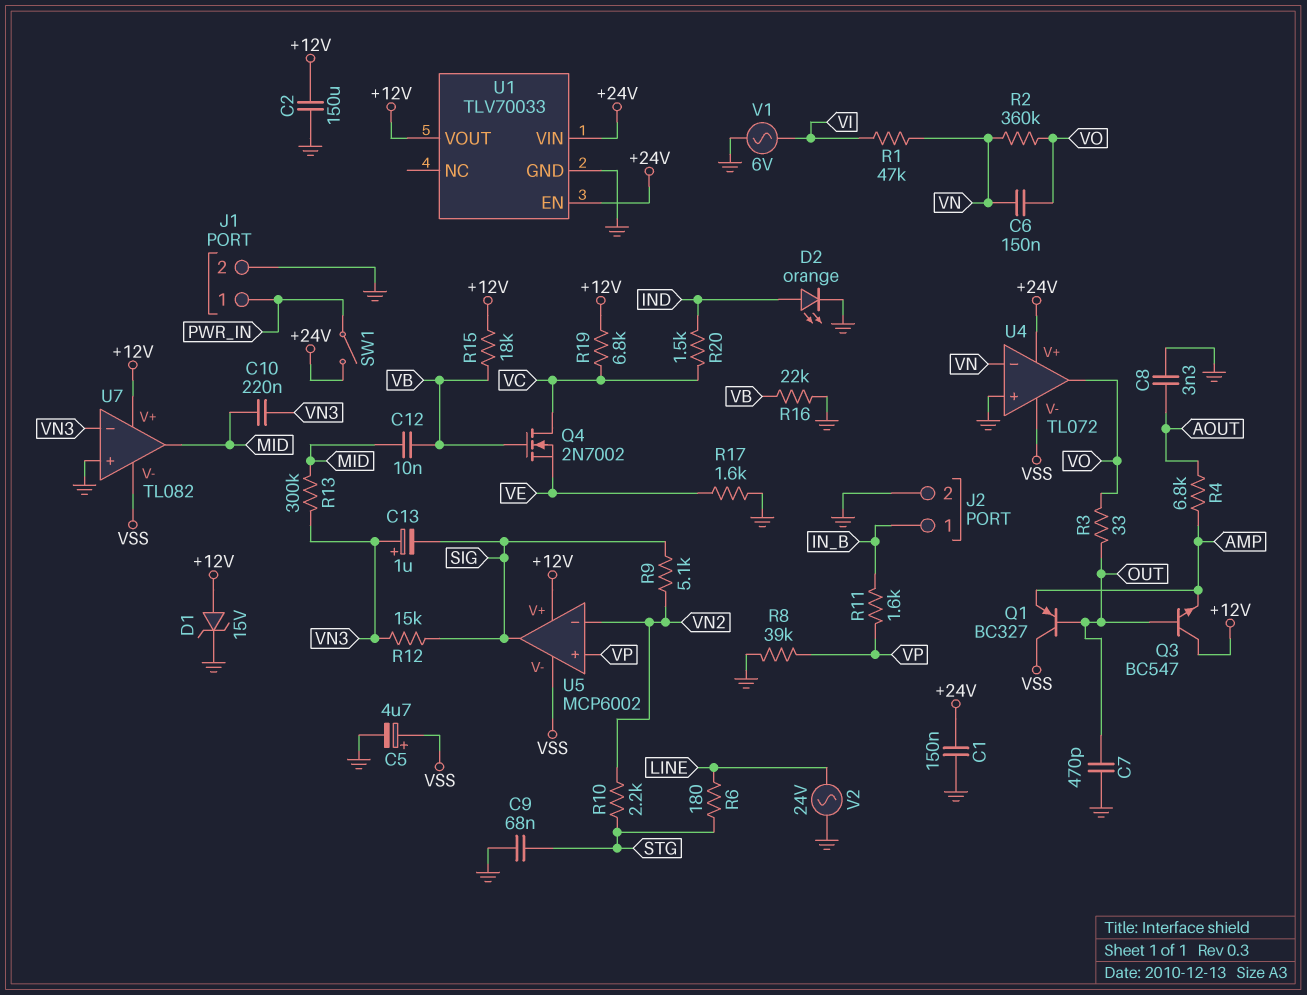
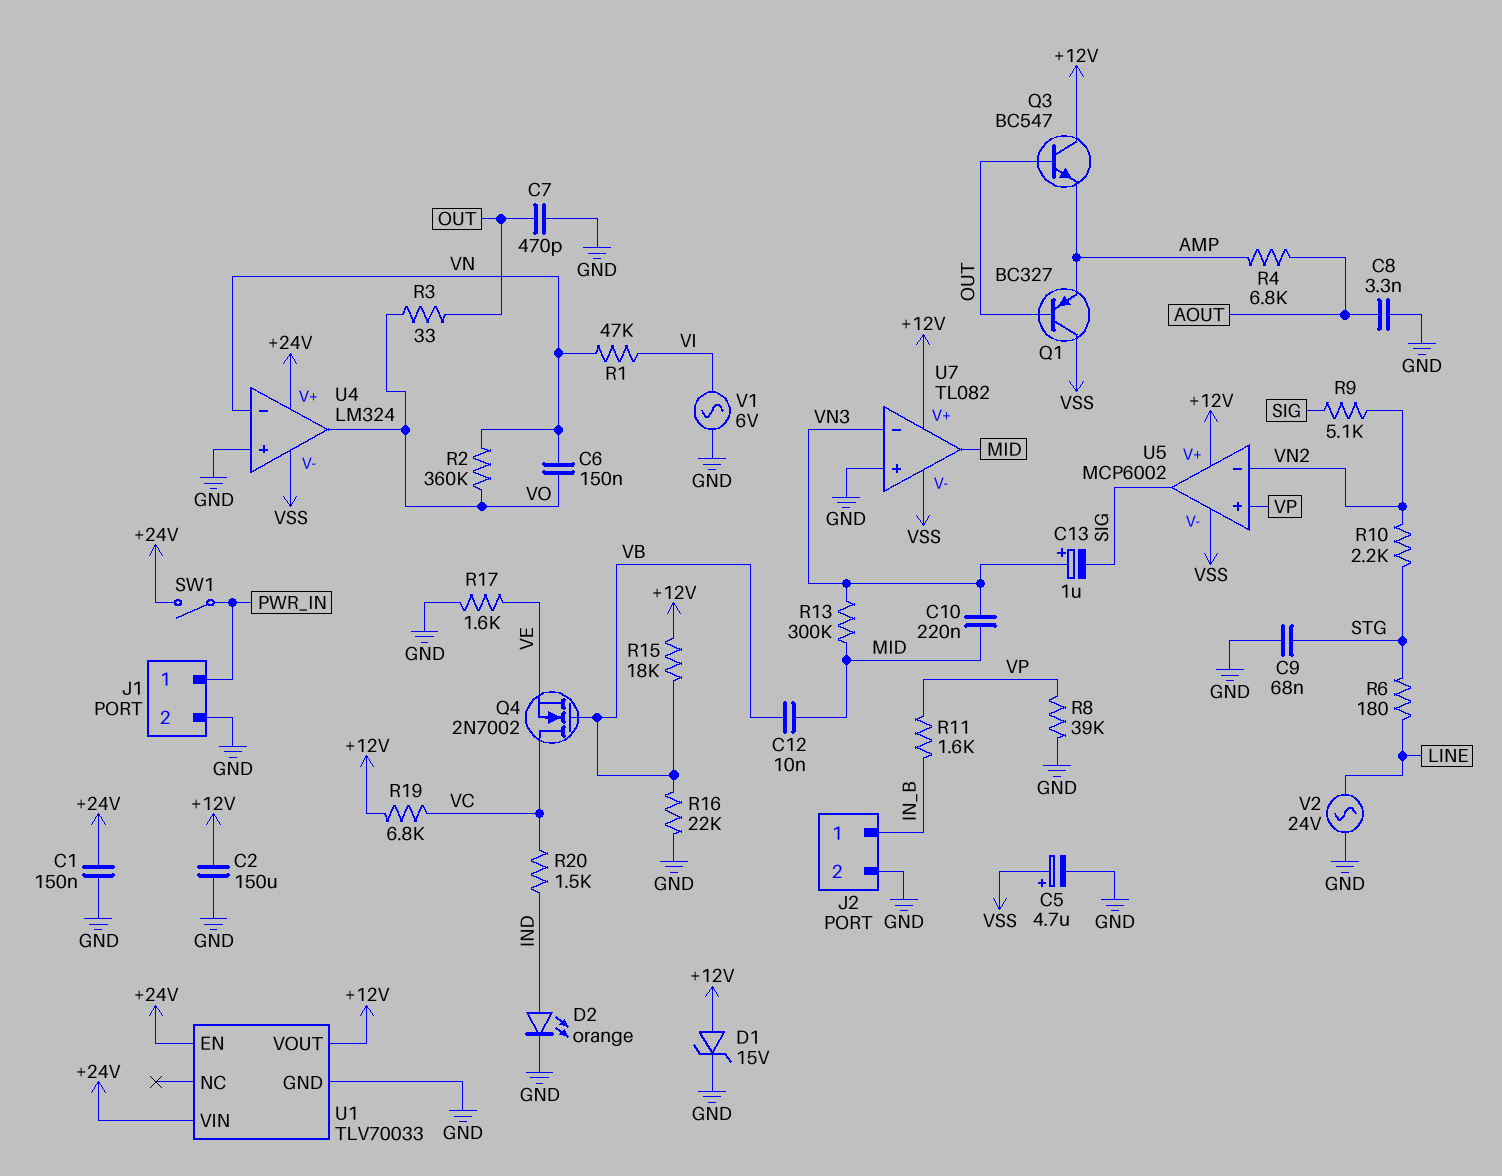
R12: 15k (SIG, VN3) -> none
U4: TL072 -> LM324

